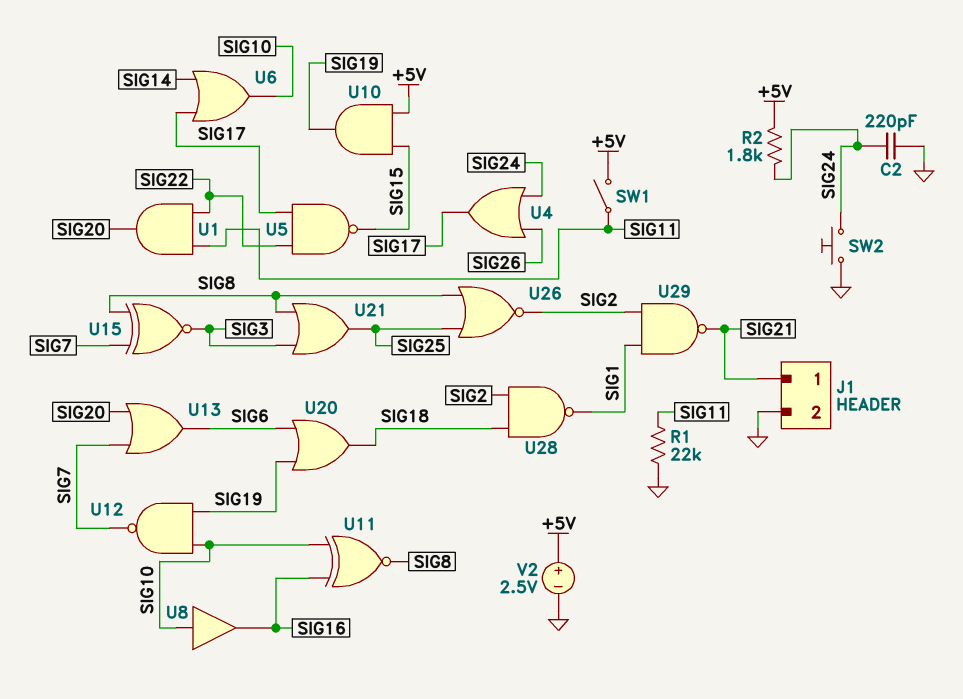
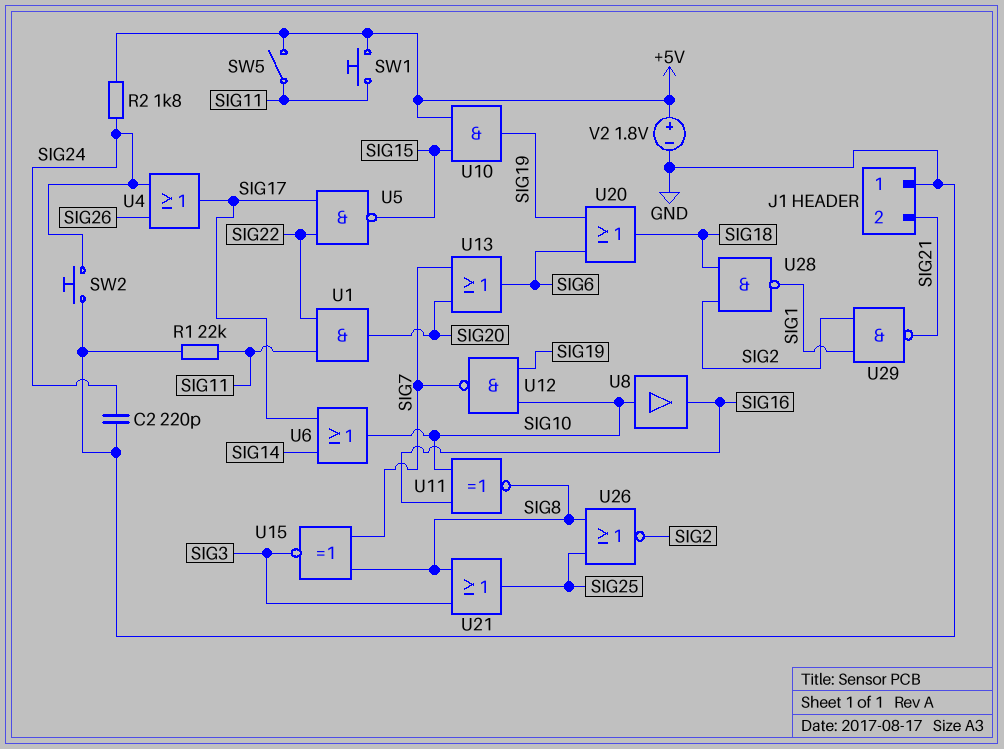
J1 pin 1: SIG21 -> GND
J1 pin 2: GND -> SIG21
SW1: switch (+5V, SIG11) -> button (+5V, SIG11)
SW5: none -> switch (+5V, SIG11)
V2: 2.5V (plus +5V, minus GND) -> 1.8V (plus +5V, minus GND)

